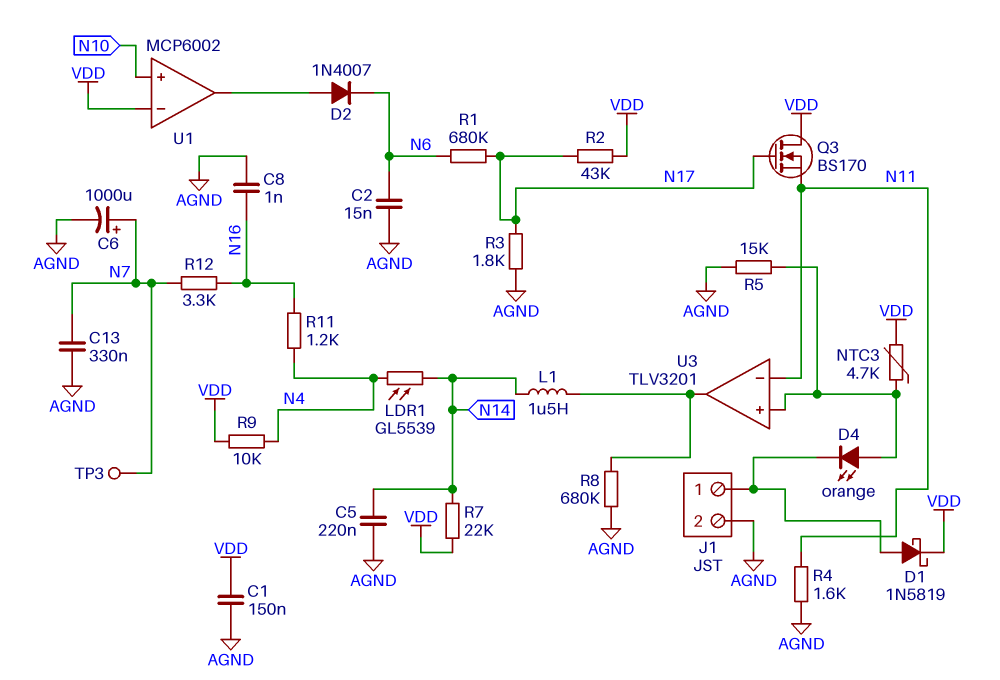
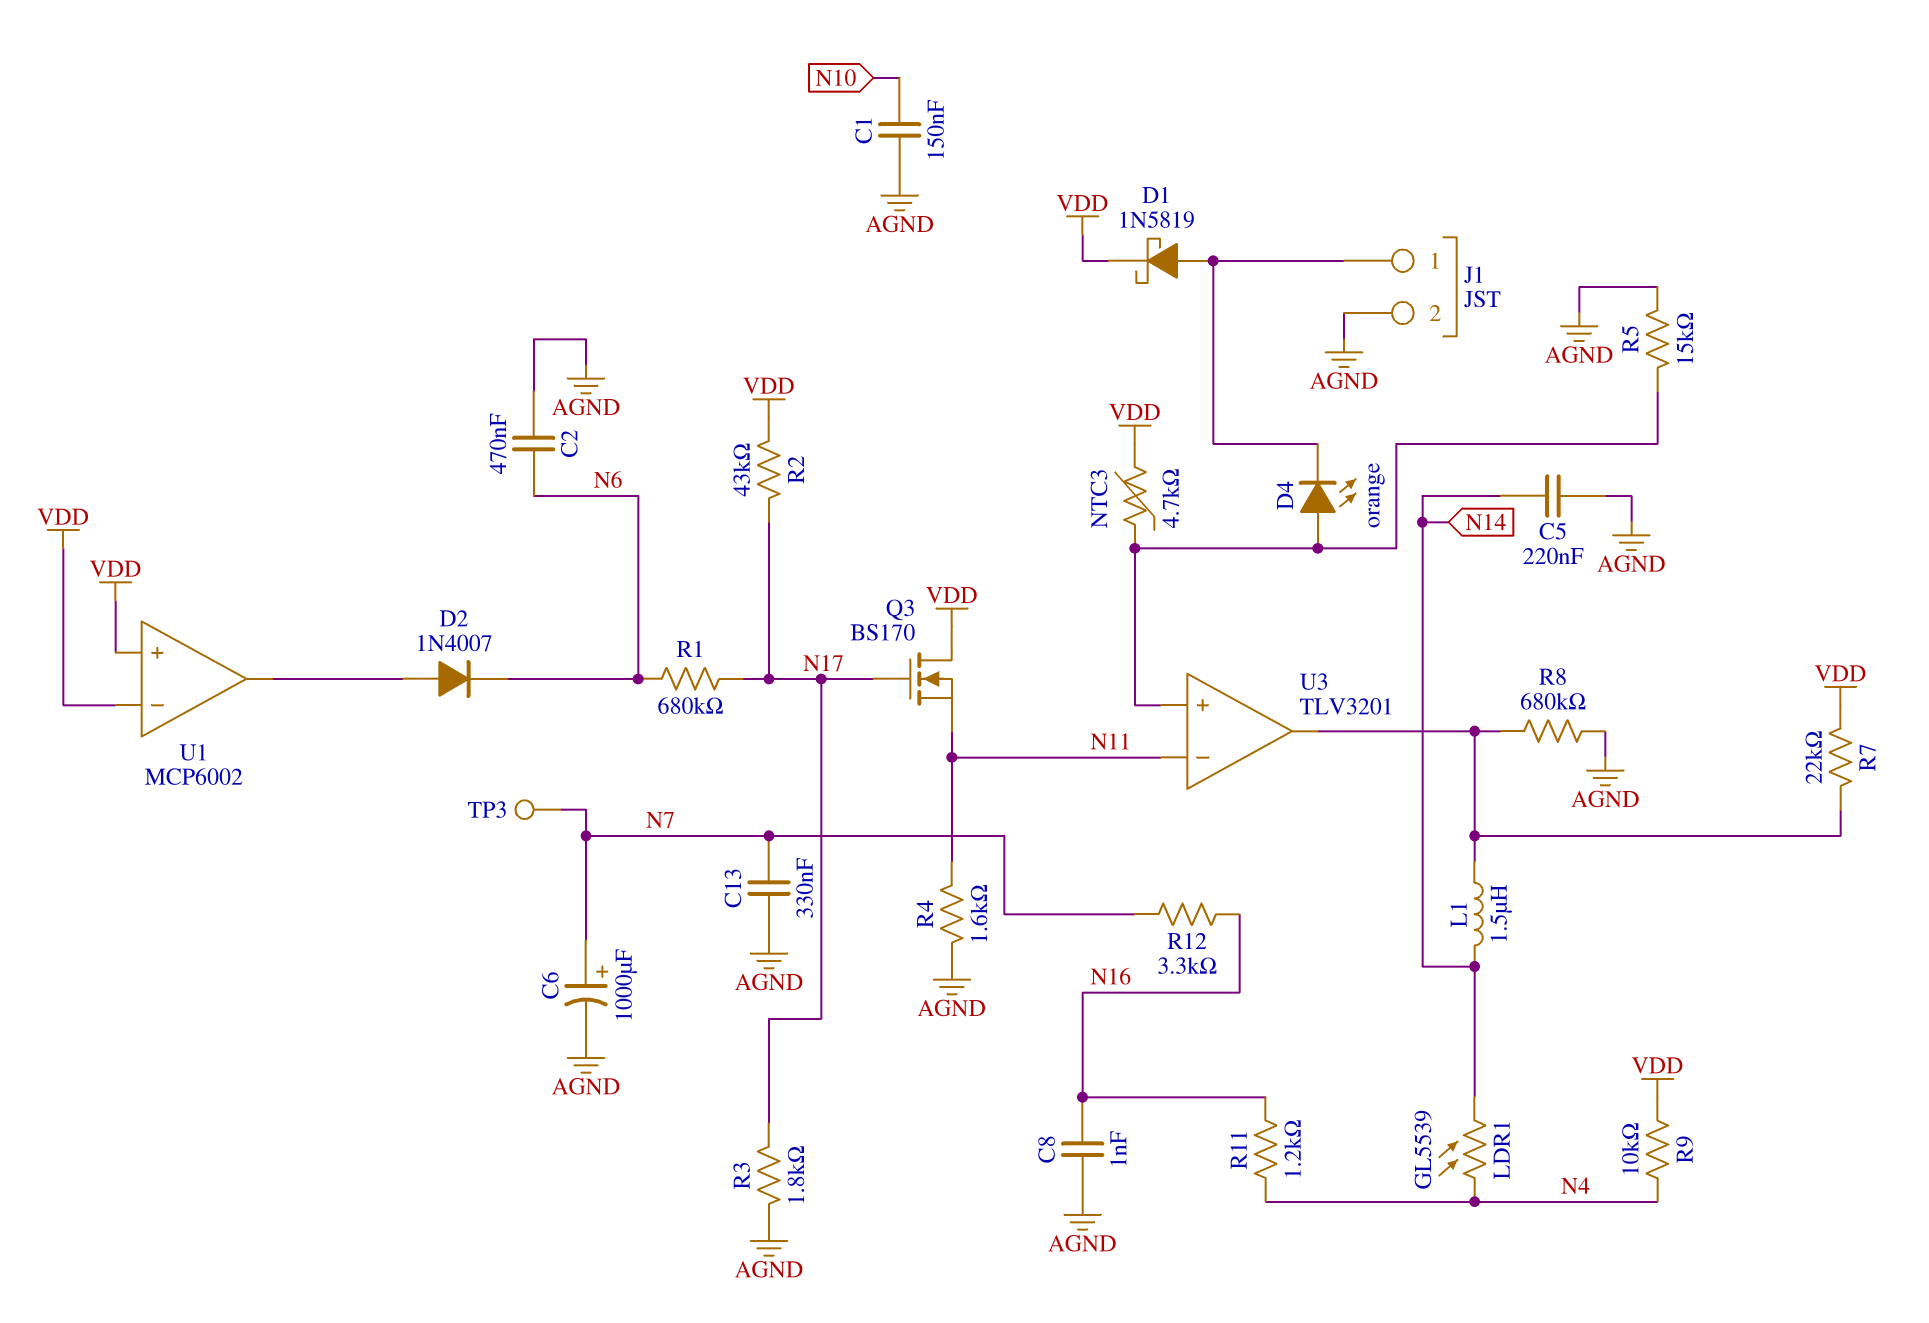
C1: 150nF (AGND, VDD) -> 150nF (AGND, N10)
C2: 15nF (AGND, N6) -> 470nF (AGND, N6)
R7: 22k (N14, VDD) -> 22k (U3/out, VDD)
U1 pin in+: N10 -> VDD

